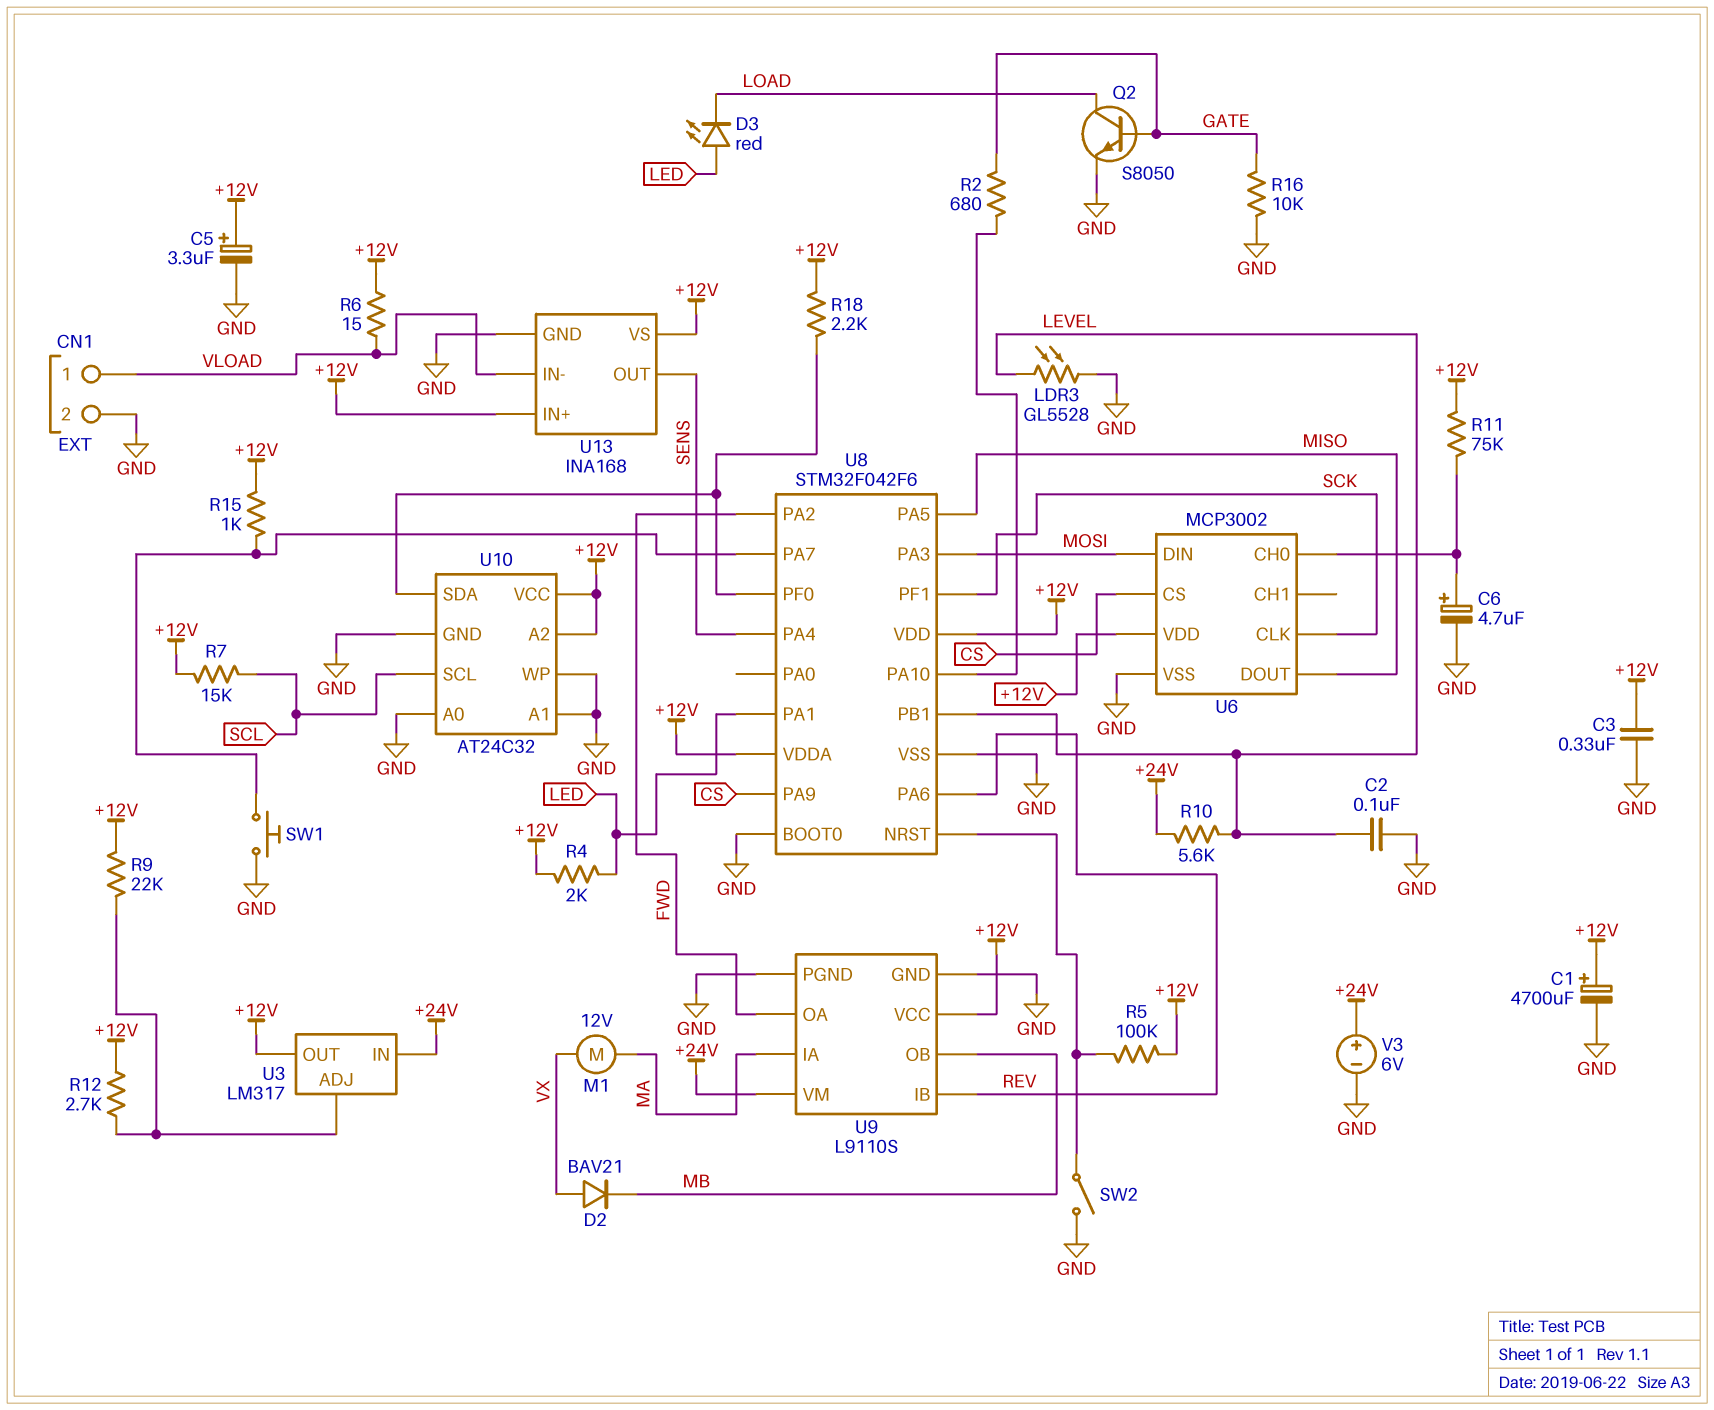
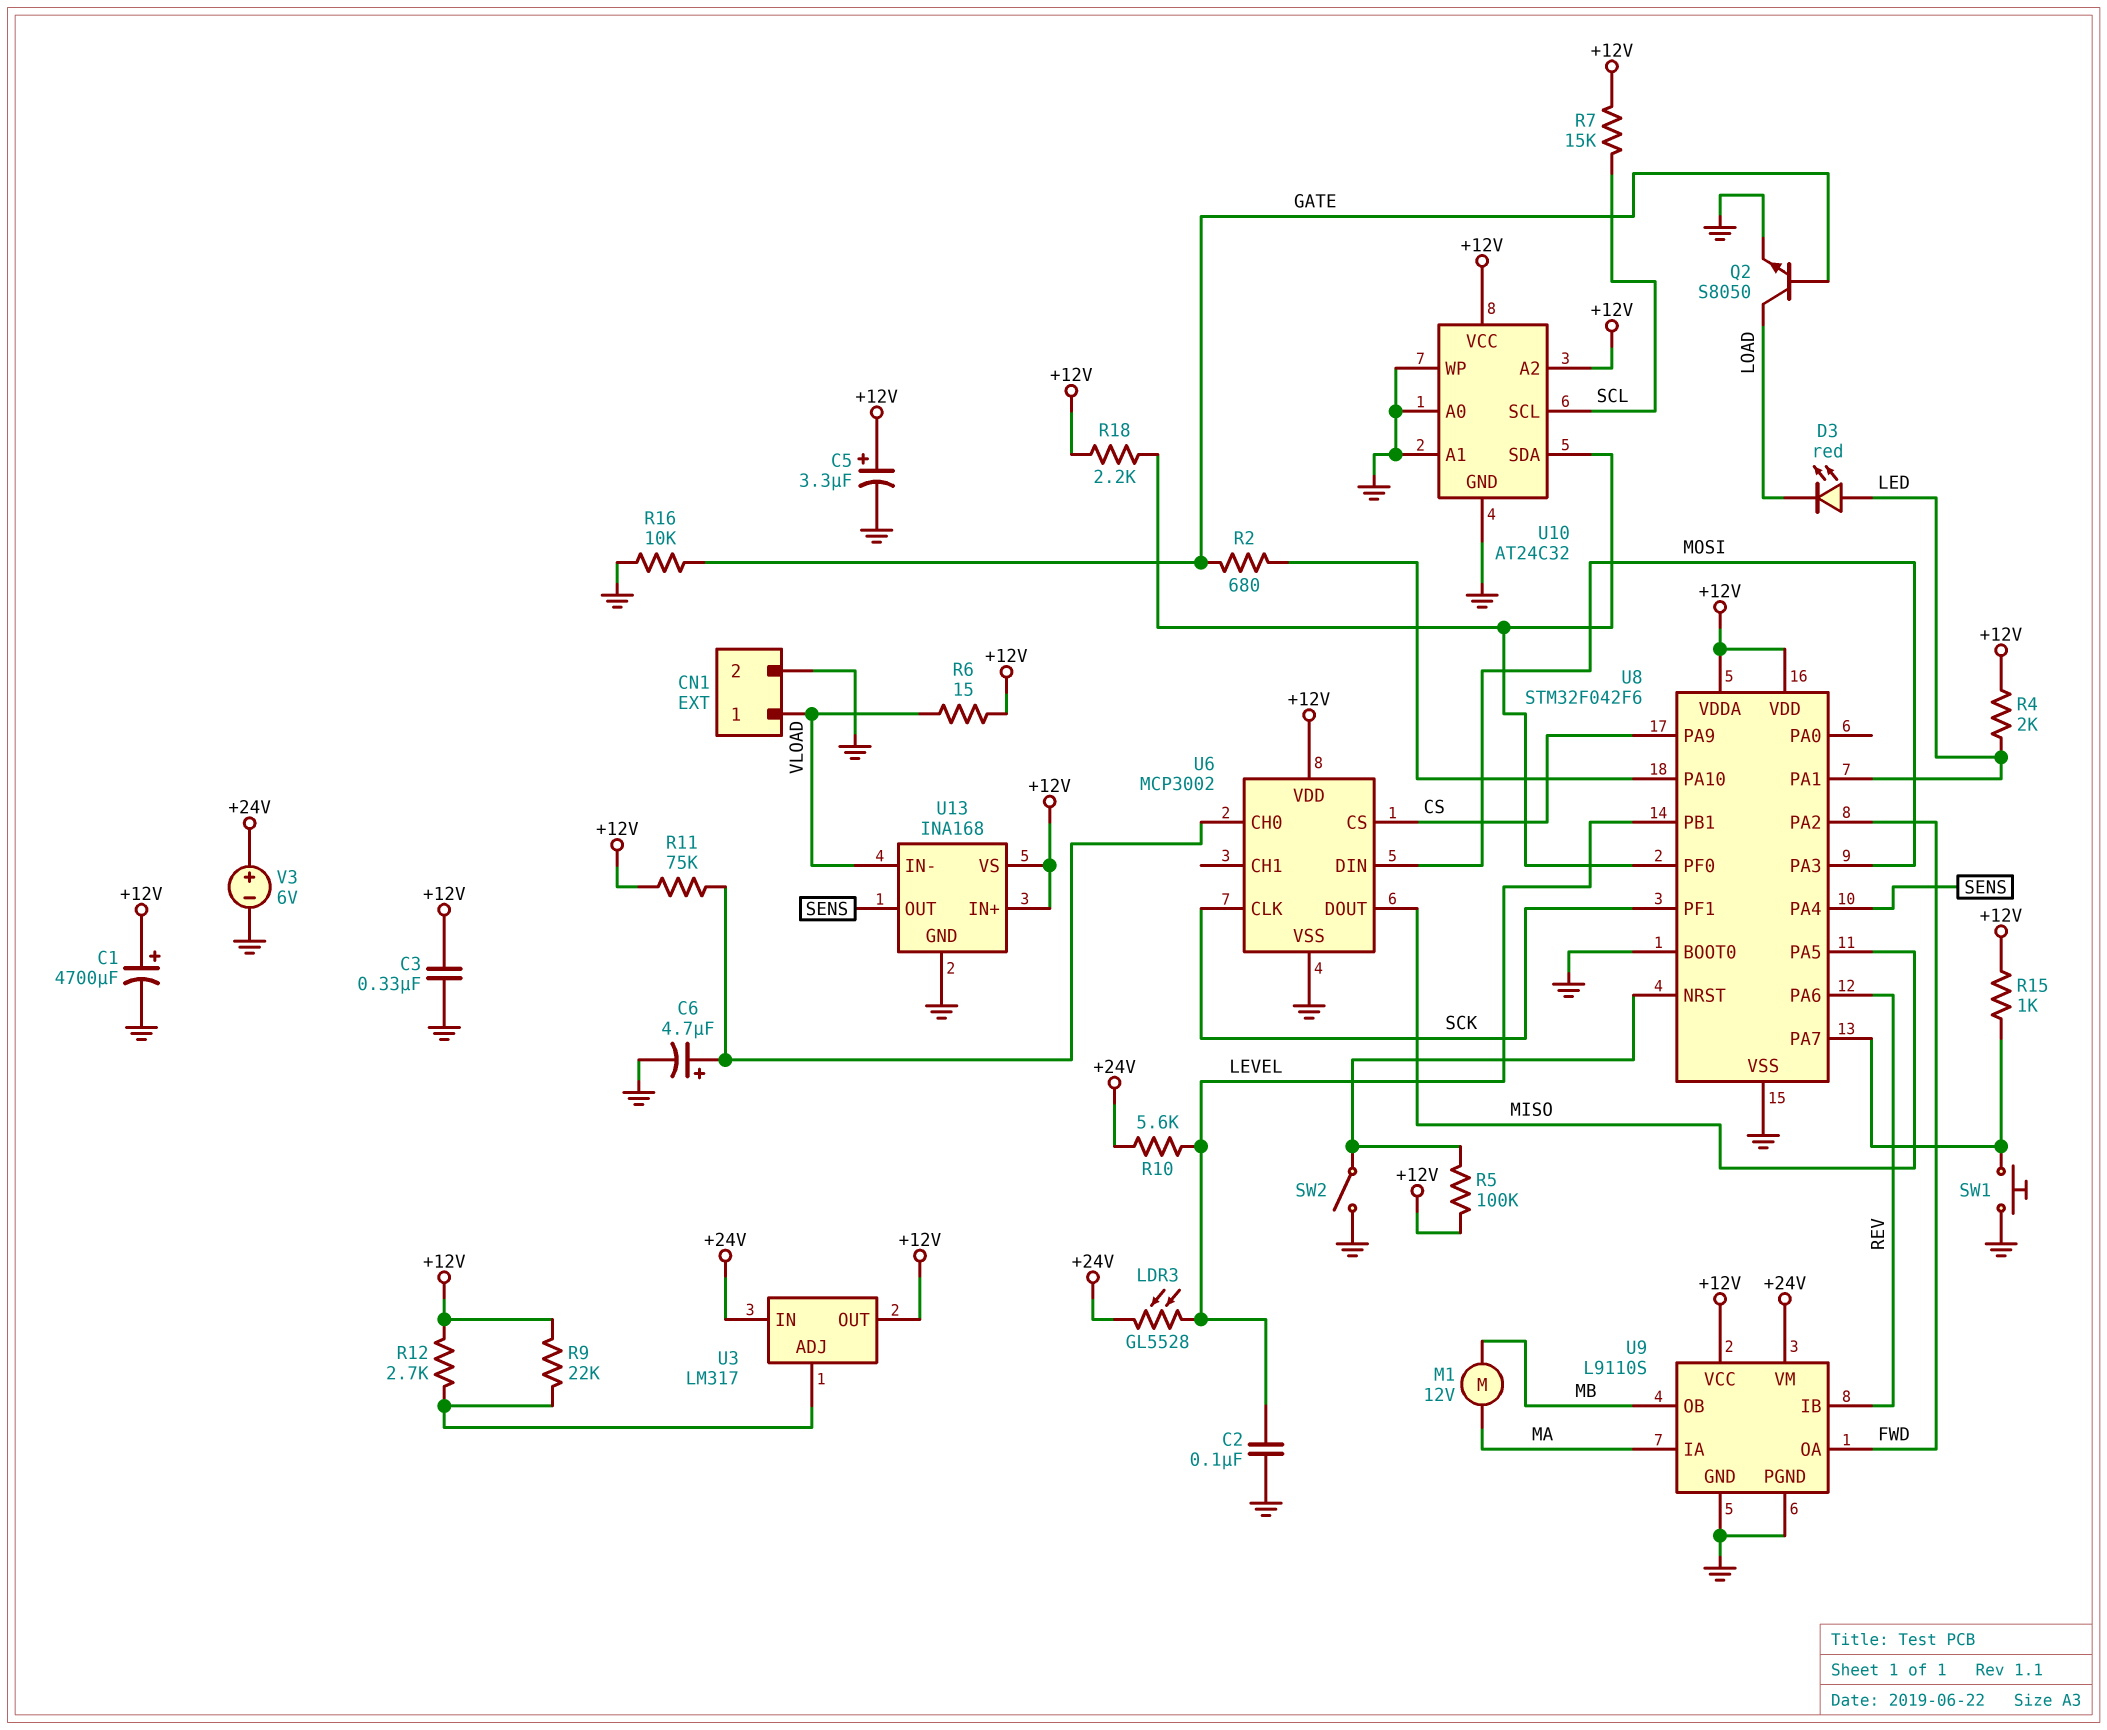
D2: diode BAV21 (A VX, K MB) -> none
LDR3: GL5528 (GND, LEVEL) -> GL5528 (+24V, LEVEL)
M1: motor 12V (MA, VX) -> motor 12V (MA, MB)

